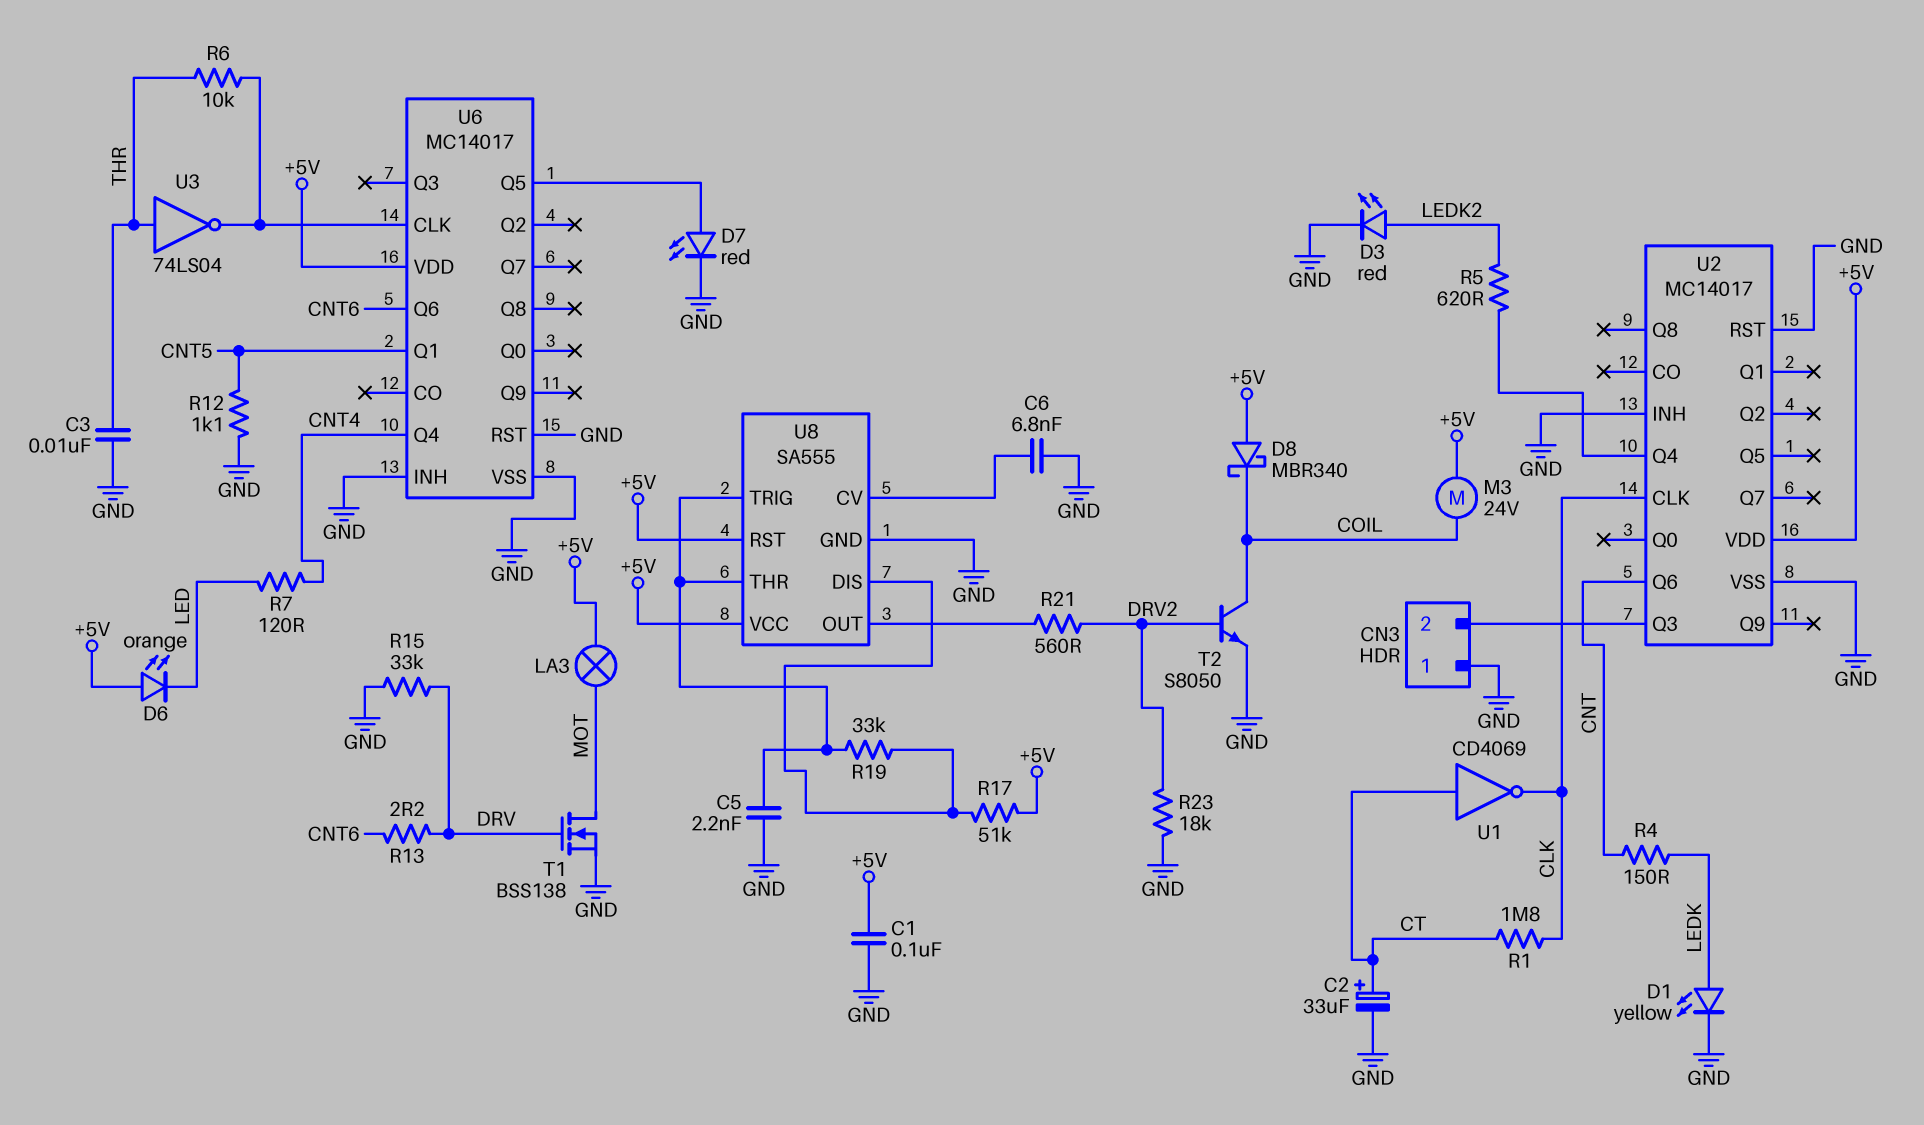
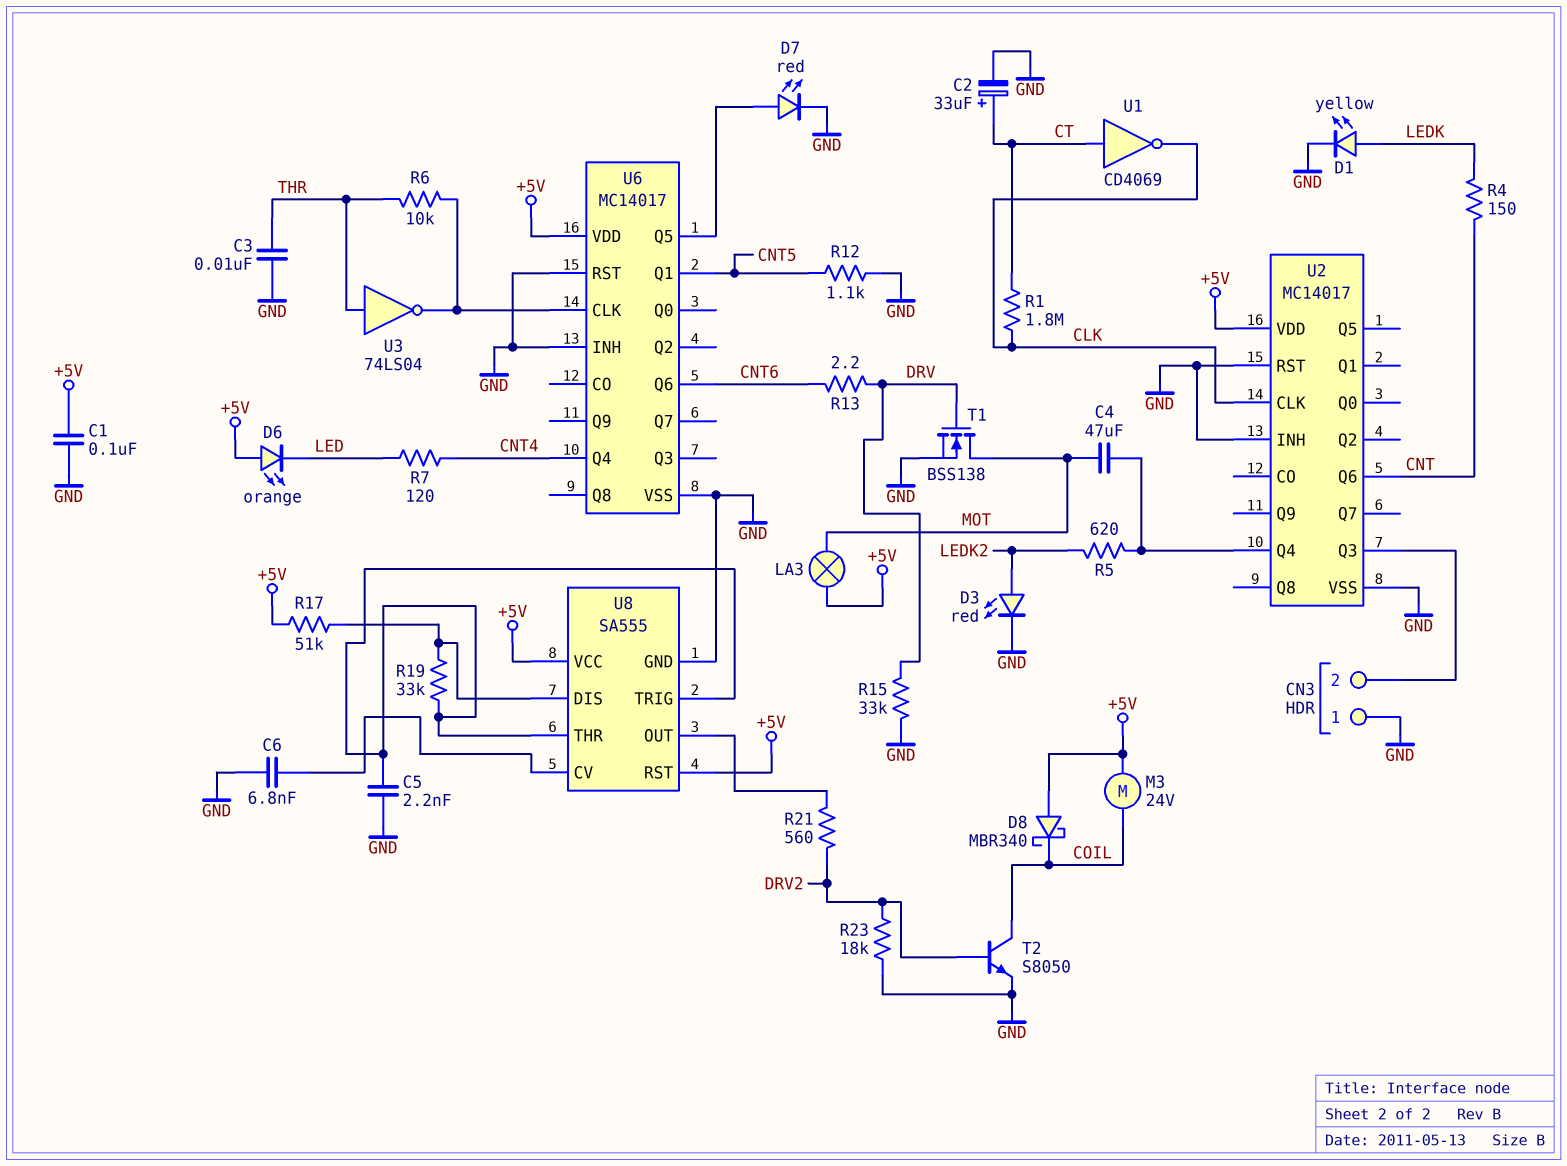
C4: none -> 47uF (MOT, U2/Q4)

